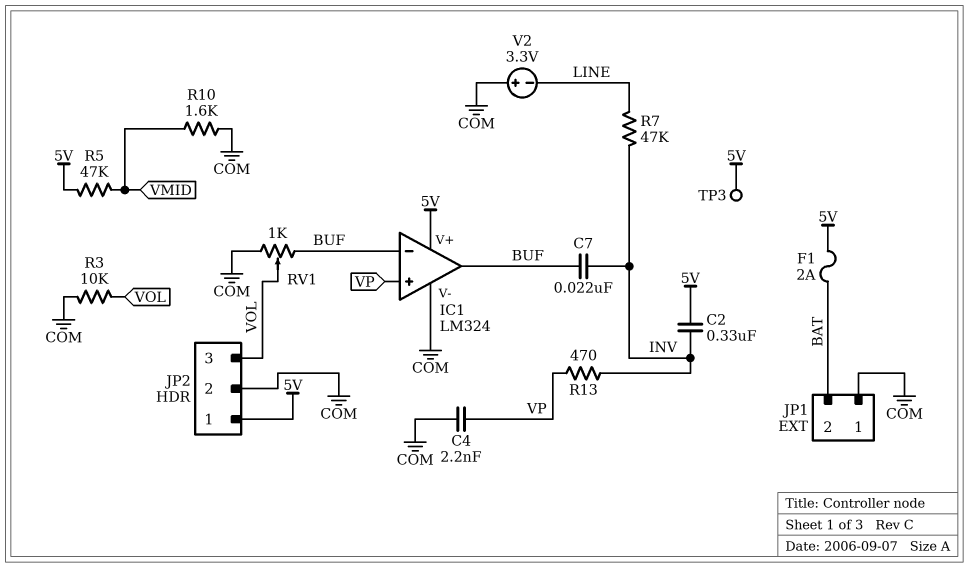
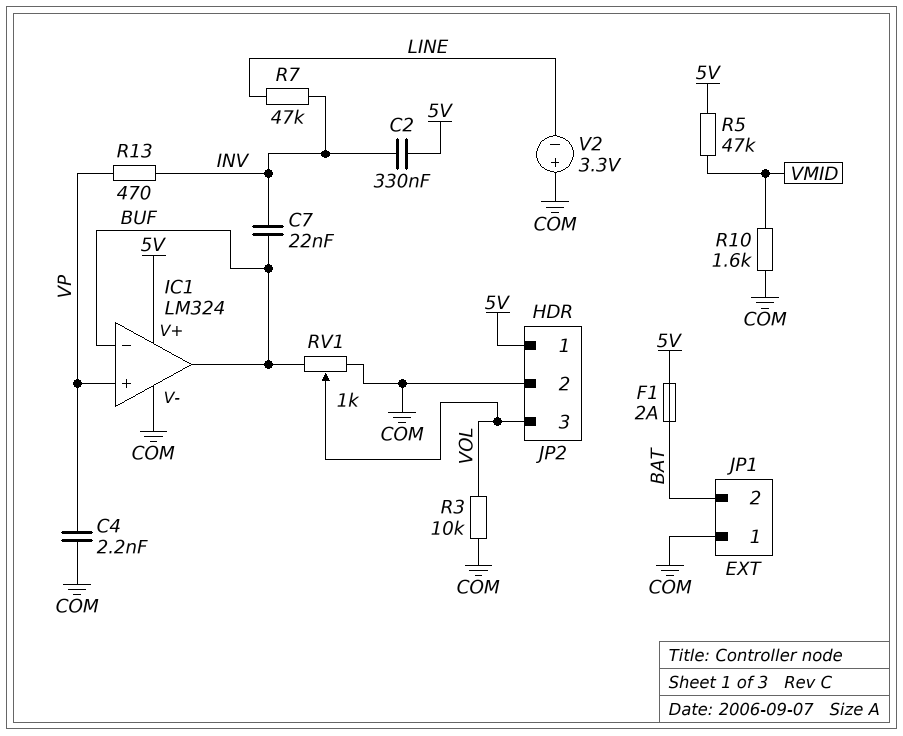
TP3: test point (5V) -> none

